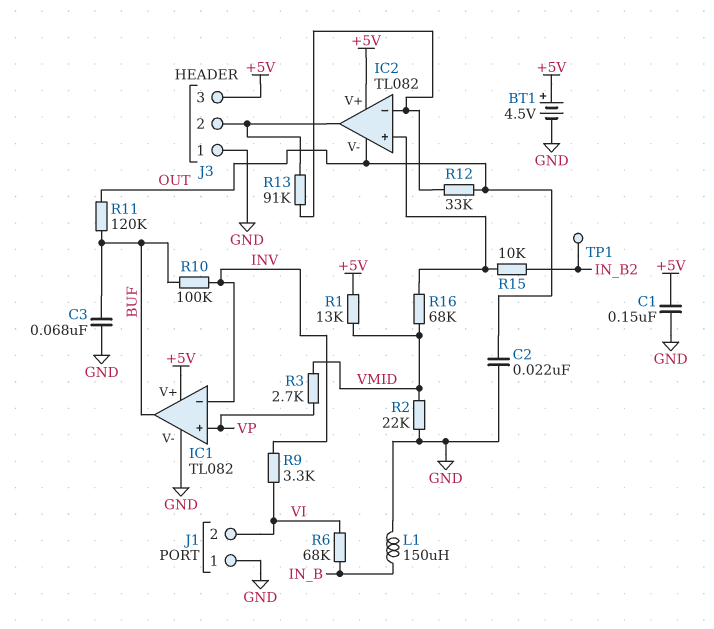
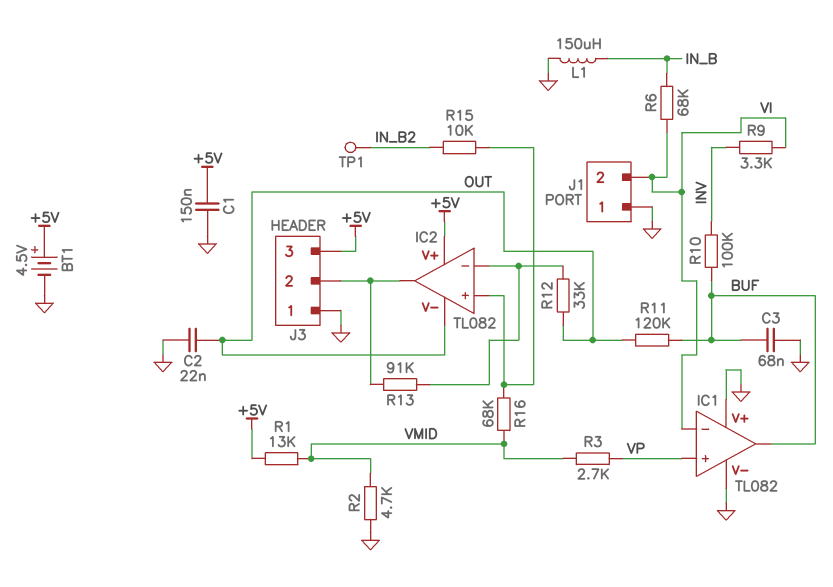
IC1 pin V+: +5V -> GND
IC1 pin in-: INV -> VI
R2: 22k (GND, VMID) -> 4.7k (GND, VMID)

